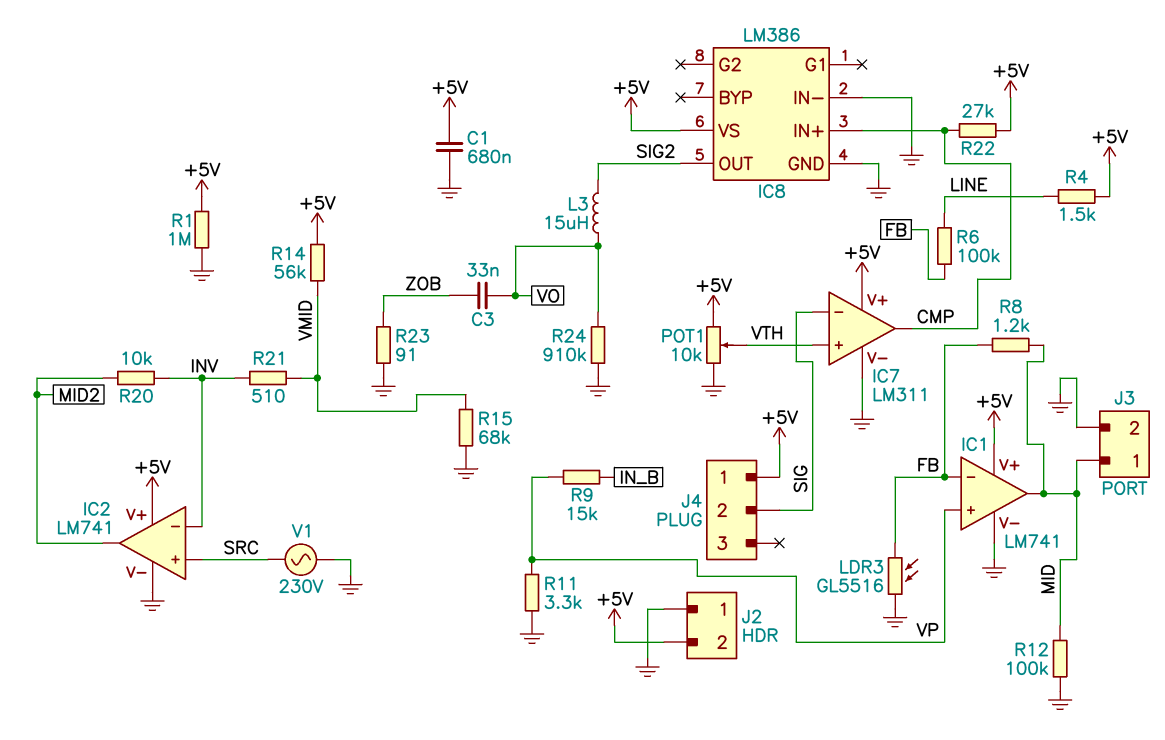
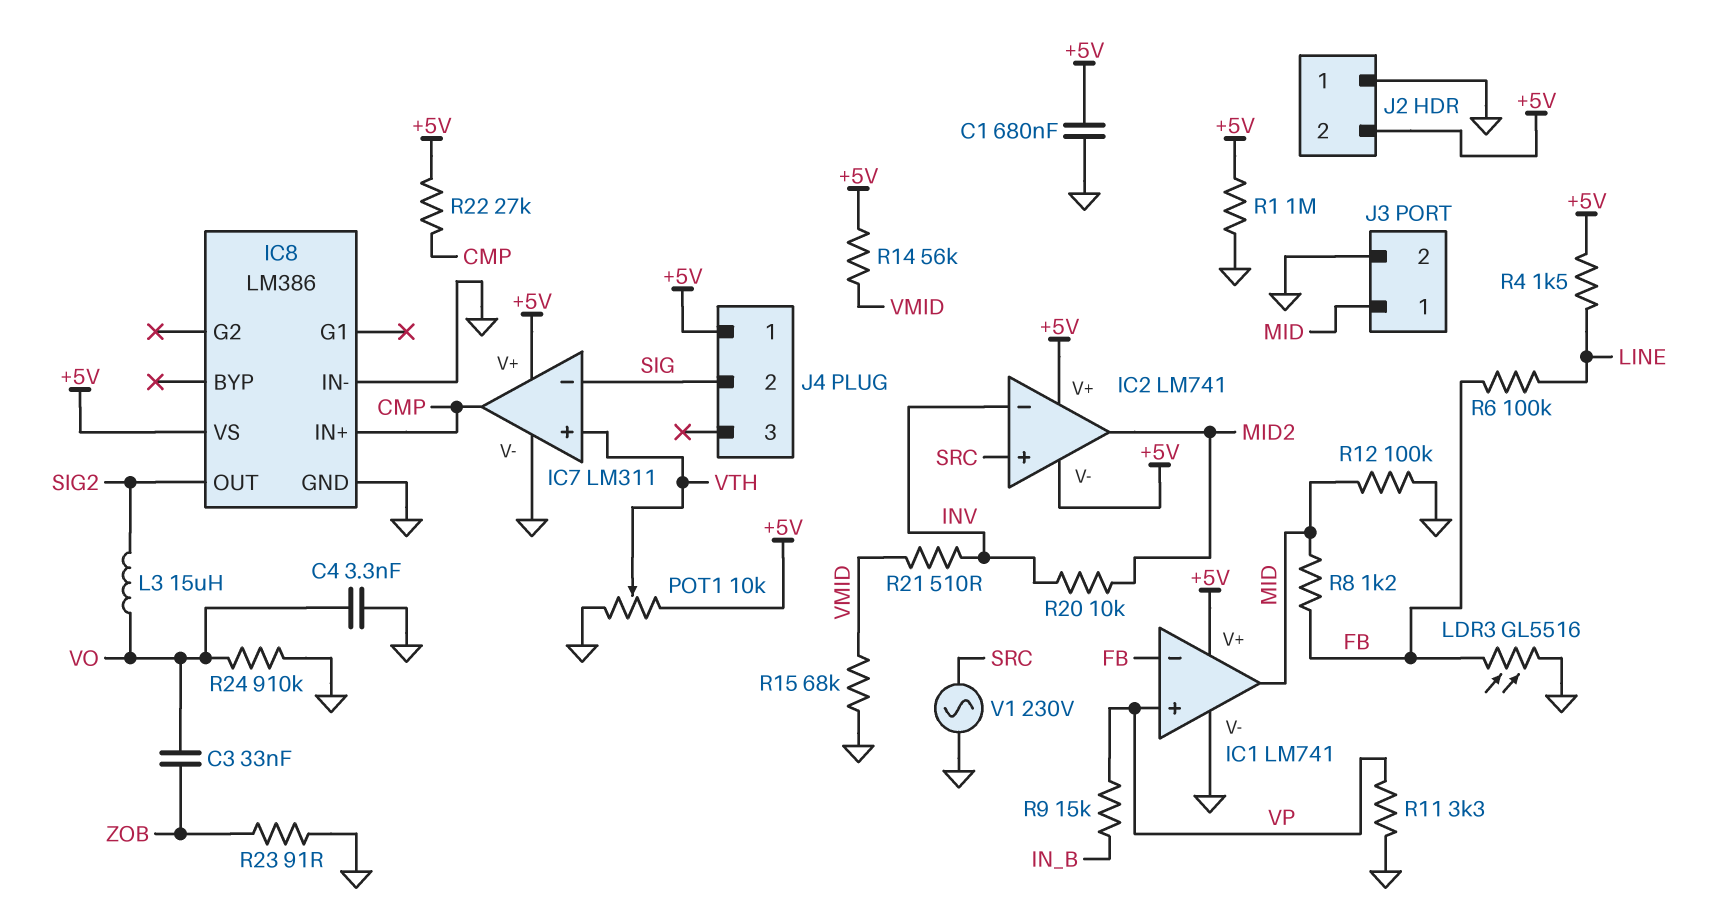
C4: none -> 3.3nF (GND, VO)
IC2 pin V-: GND -> +5V

